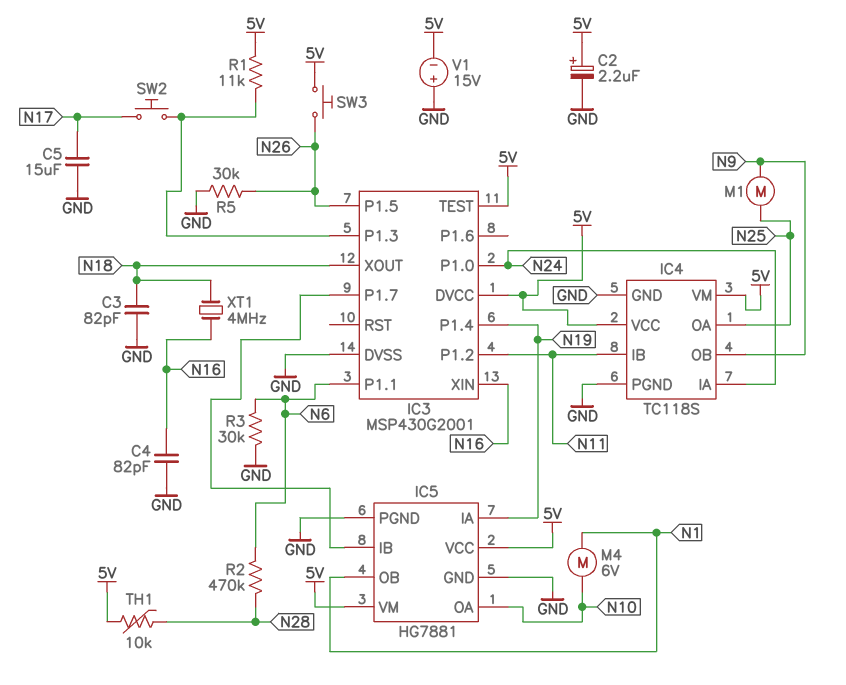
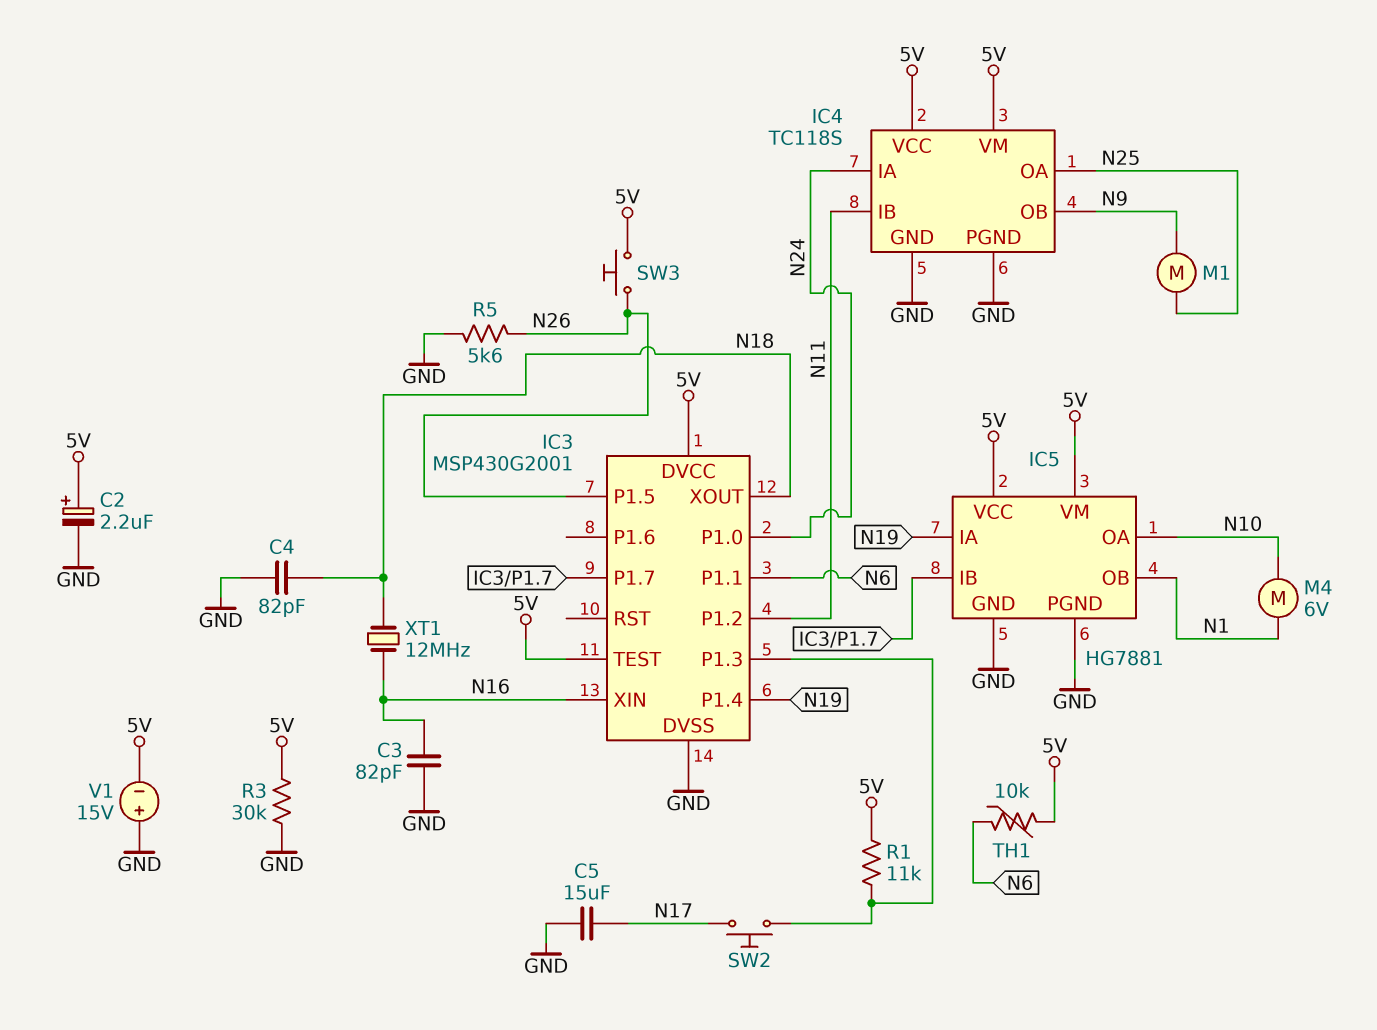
C3: 82pF (GND, N18) -> 82pF (GND, N16)
C4: 82pF (GND, N16) -> 82pF (GND, N18)
R2: 470k (N6, N28) -> none
R3: 30k (GND, N6) -> 30k (5V, GND)
R5: 30k (GND, N26) -> 5.6k (GND, N26)
TH1: 10k (5V, N28) -> 10k (5V, N6)
XT1: 4MHz (N16, N18) -> 12MHz (N16, N18)

